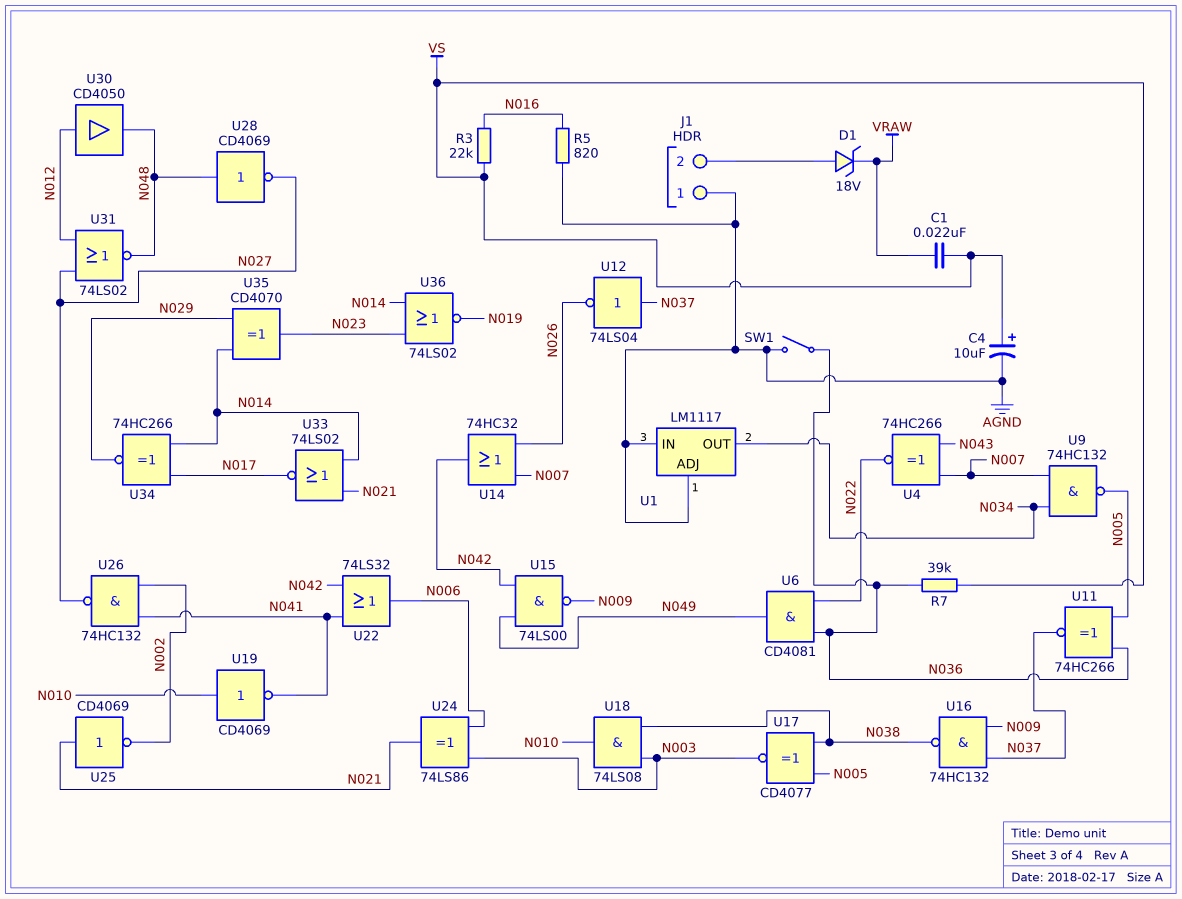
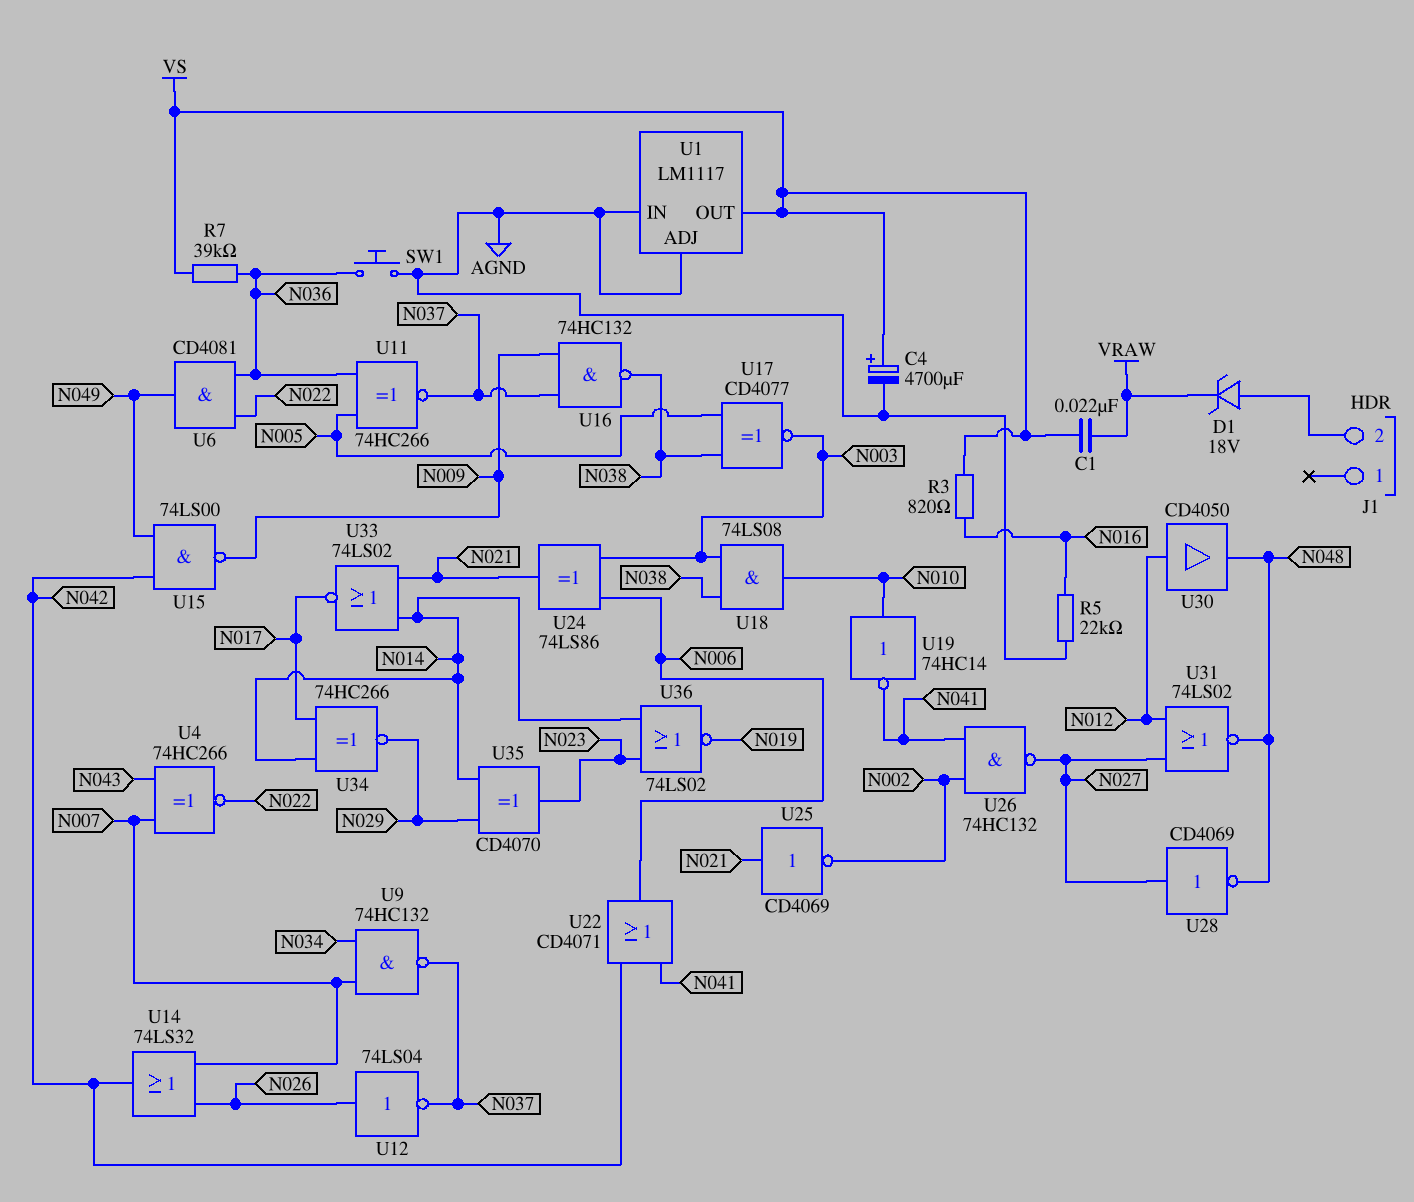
C4: 10uF (plus VS, minus AGND) -> 4700uF (plus VS, minus AGND)
J1 pin 1: AGND -> none
R3: 22k (N016, VS) -> 820 (N016, VS)
R5: 820 (AGND, N016) -> 22k (AGND, N016)
SW1: switch (AGND, N036) -> button (AGND, N036)
U1 pin OUT: N034 -> VS
U9: NAND 74HC132 (in N007, in N034, out N005) -> NAND 74HC132 (in N007, in N034, out N037)
U12: NOT 74LS04 (in N037, out N026) -> NOT 74LS04 (in N026, out N037)
U14: OR 74HC32 (in N007, in N026, out N042) -> OR 74LS32 (in N007, in N026, out N042)
U19: NOT CD4069 (in N010, out N041) -> NOT 74HC14 (in N010, out N041)
U22: OR 74LS32 (in N041, in N042, out N006) -> OR CD4071 (in N041, in N042, out N006)
U28: NOT CD4069 (in N048, out N027) -> NOT CD4069 (in N027, out N048)

